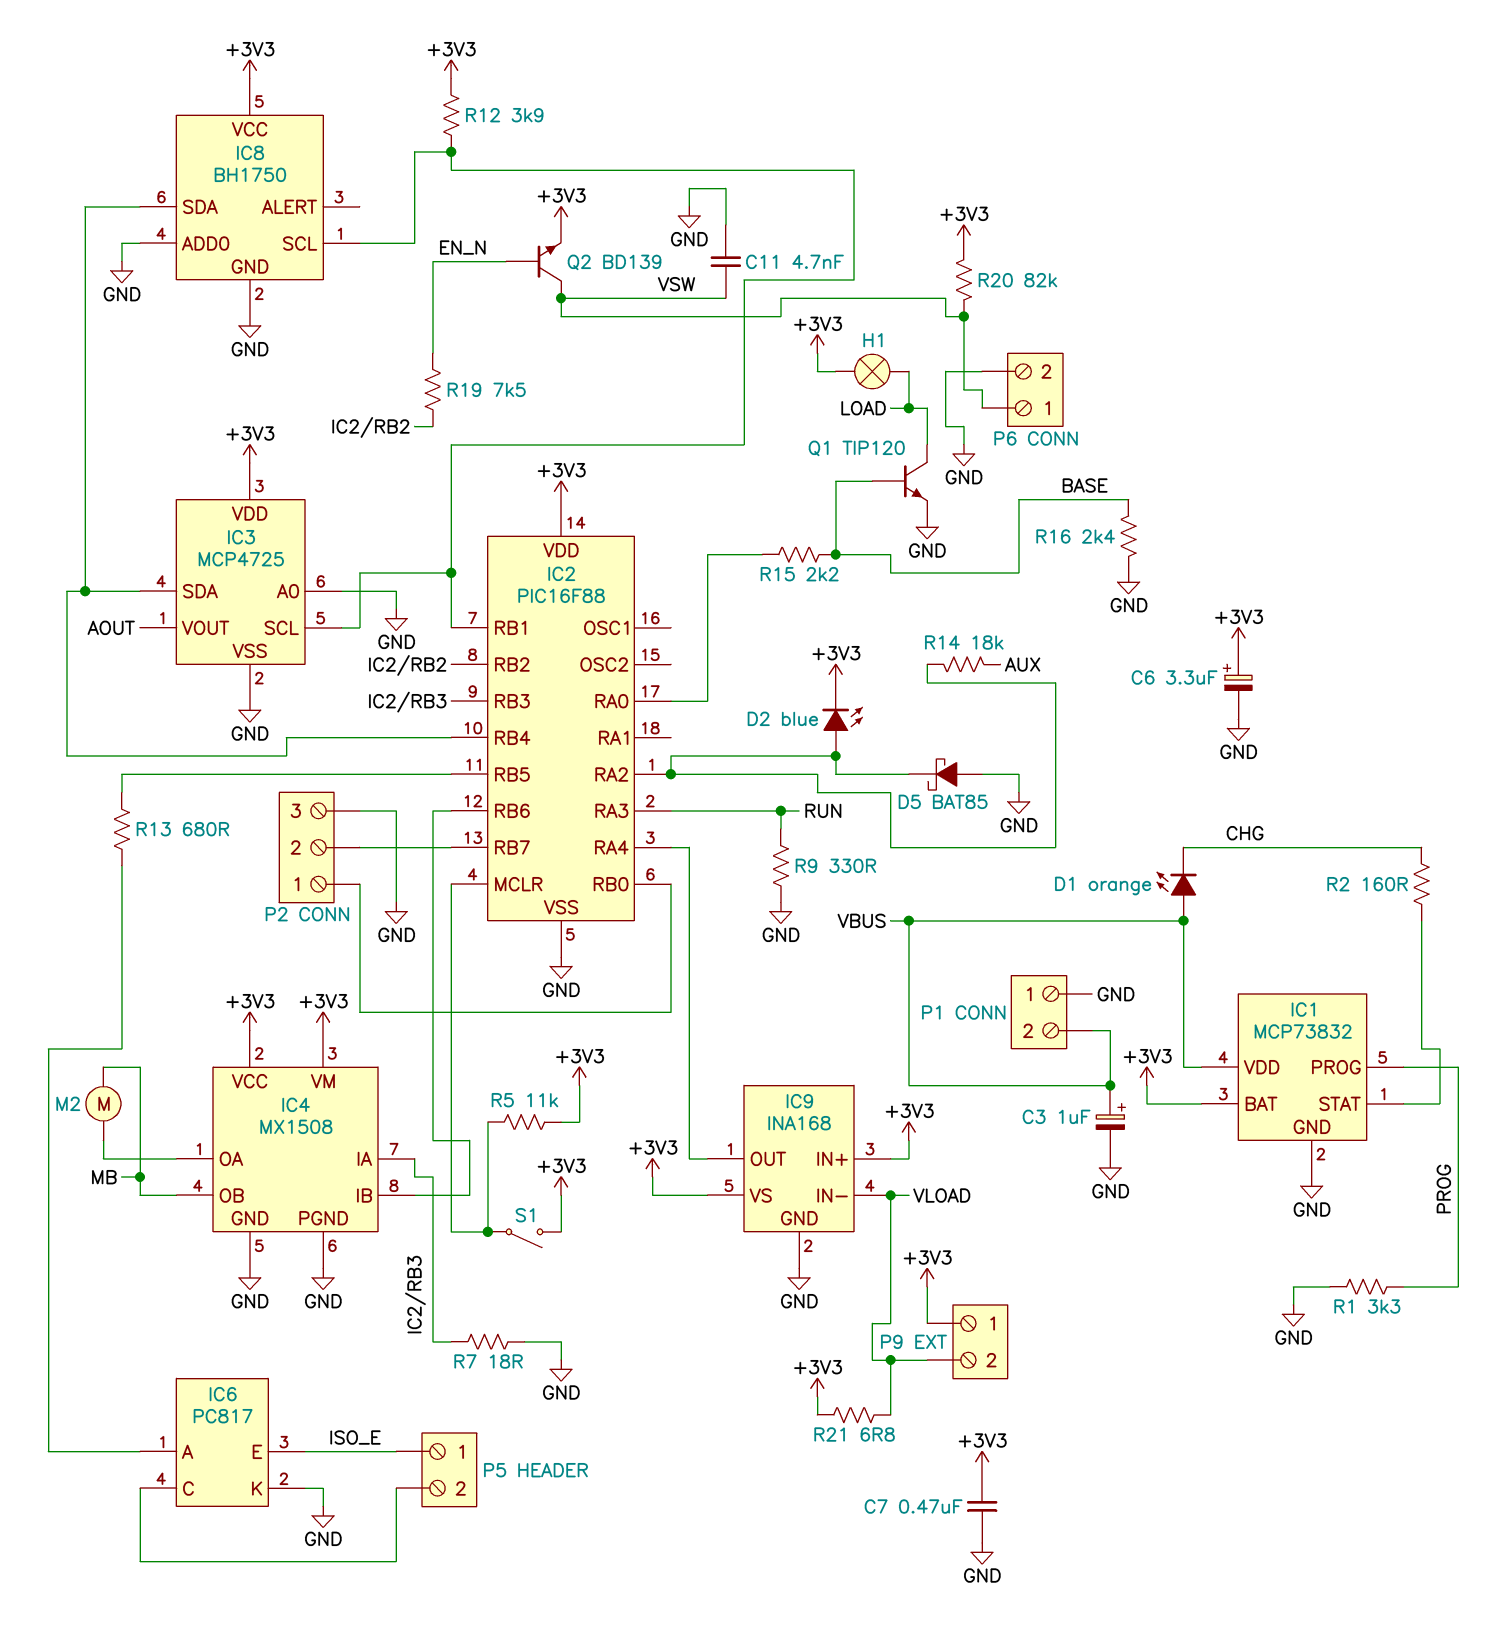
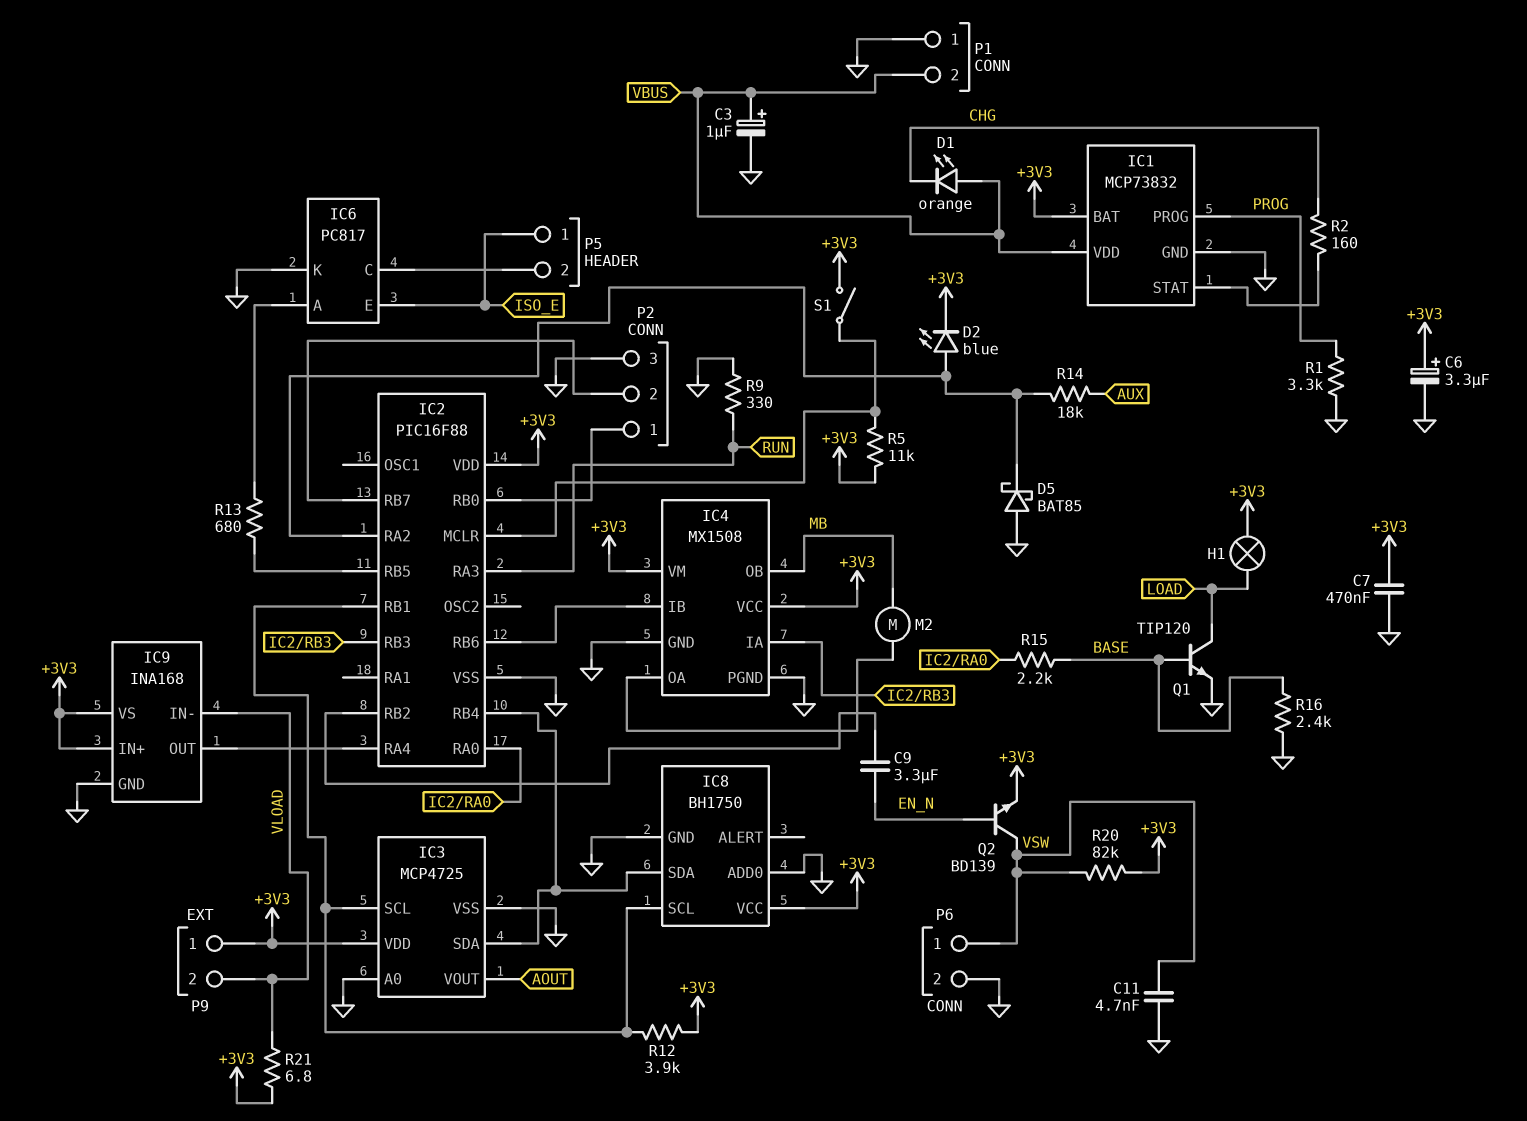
C9: none -> 3.3uF (EN_N, IC2/RB2)
R7: 18 (GND, IC2/RB3) -> none
R19: 7.5k (EN_N, IC2/RB2) -> none

